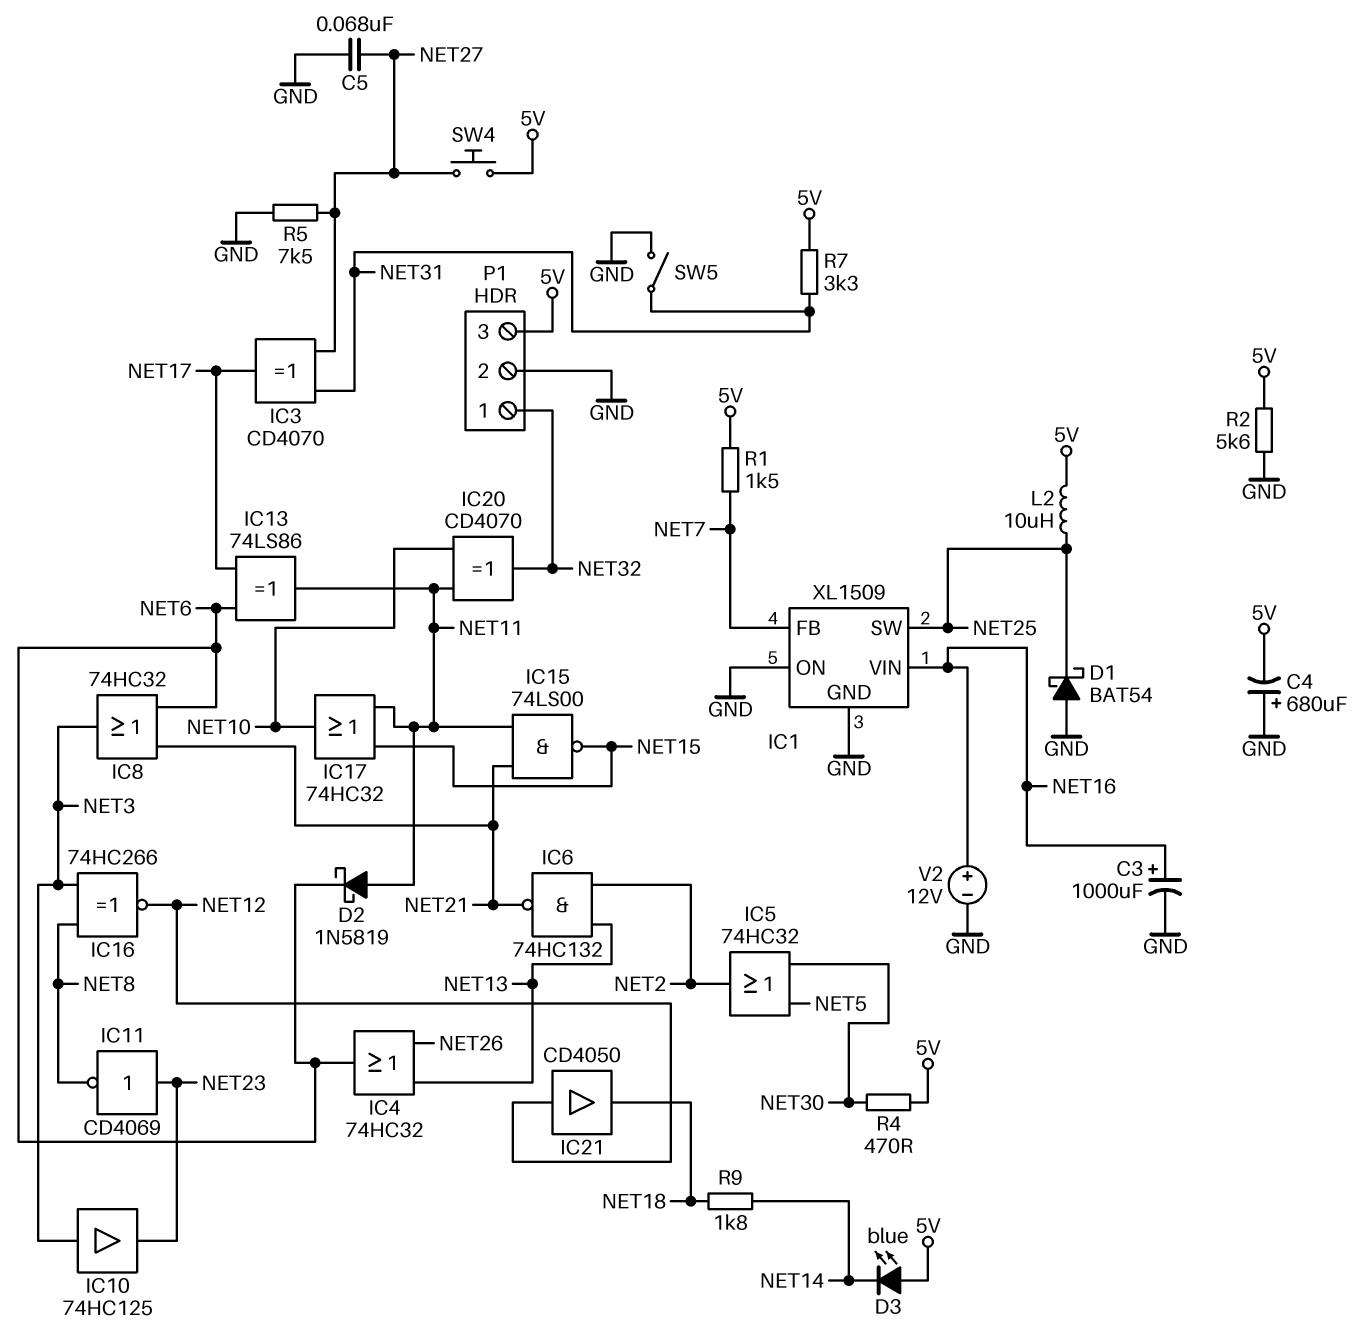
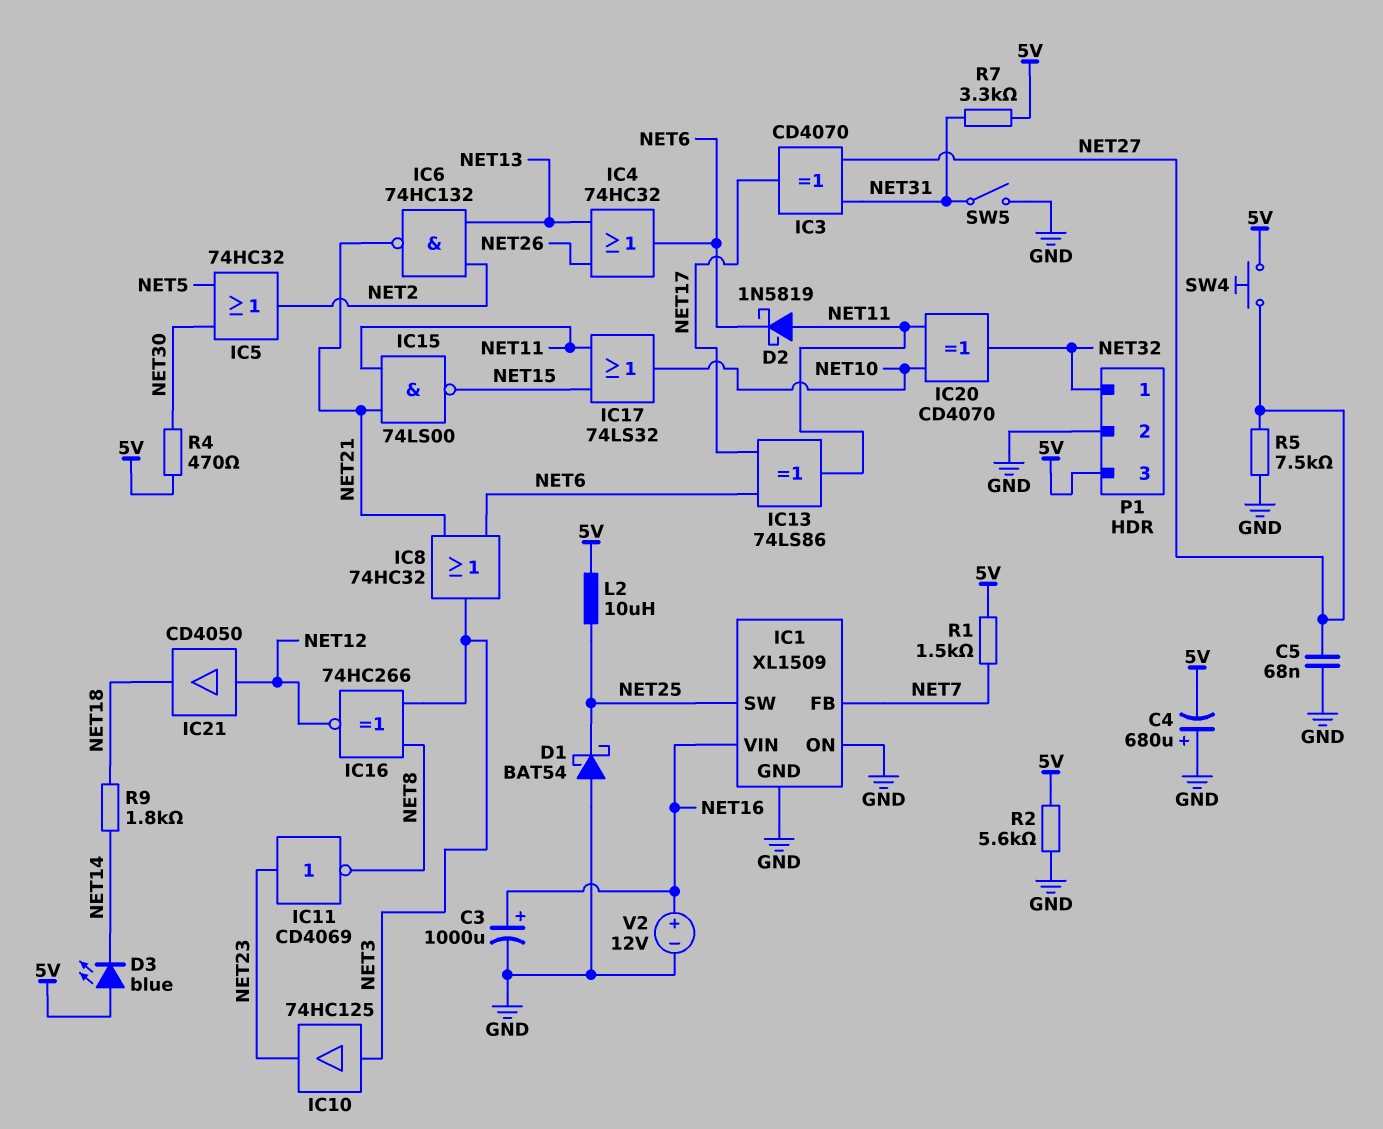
IC17: OR 74HC32 (in NET11, in NET15, out NET10) -> OR 74LS32 (in NET11, in NET15, out NET10)

